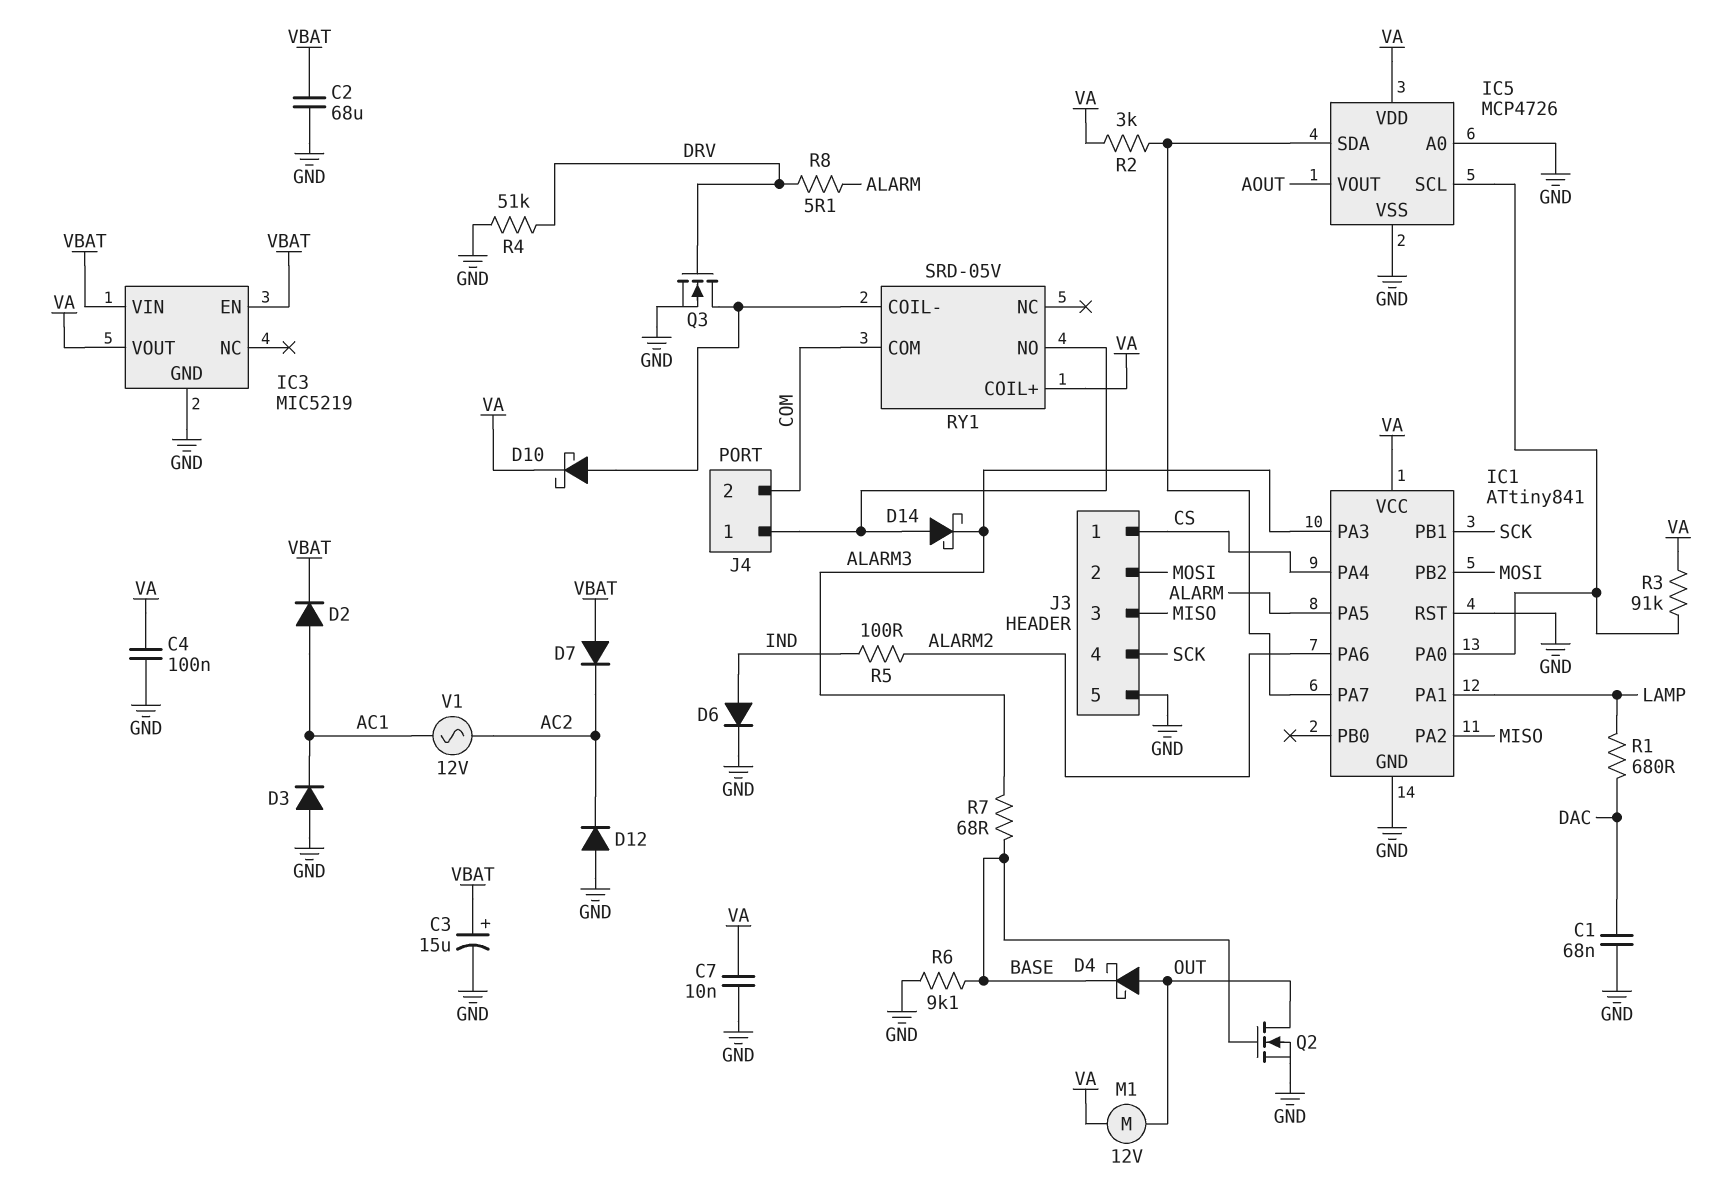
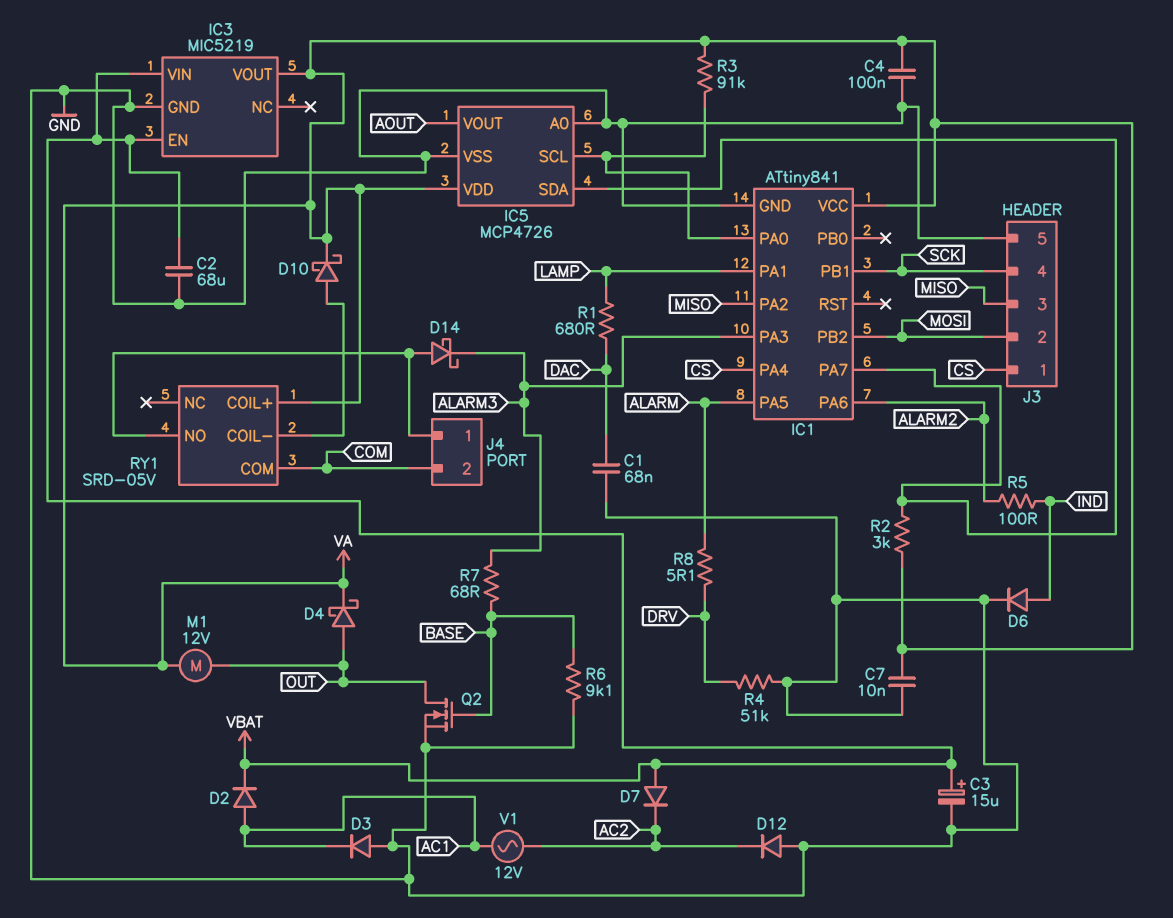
D4: schottky (A OUT, K BASE) -> schottky (A OUT, K VA)
IC1 pin RST: GND -> none
Q3: NMOS (G DRV, D RY1/COIL-, S GND) -> none

